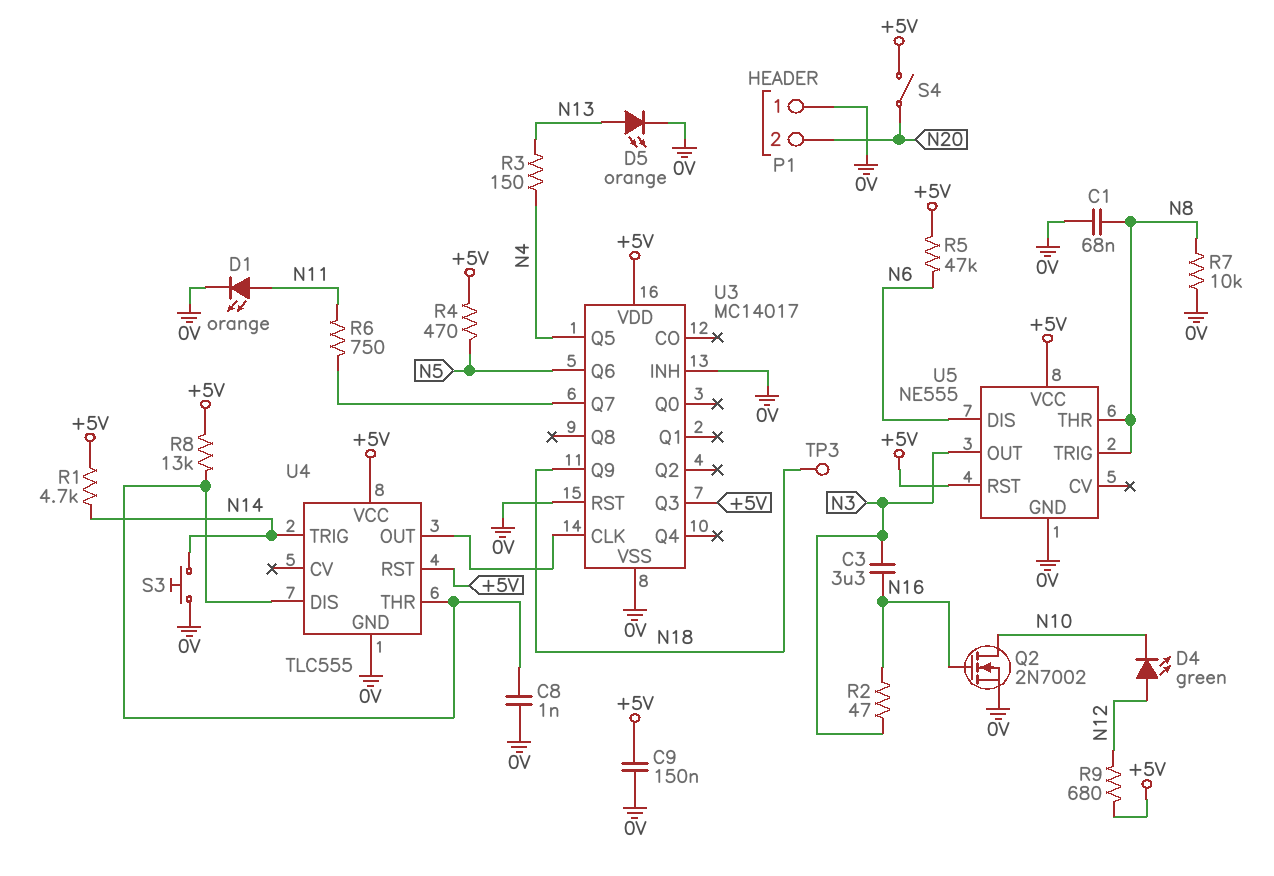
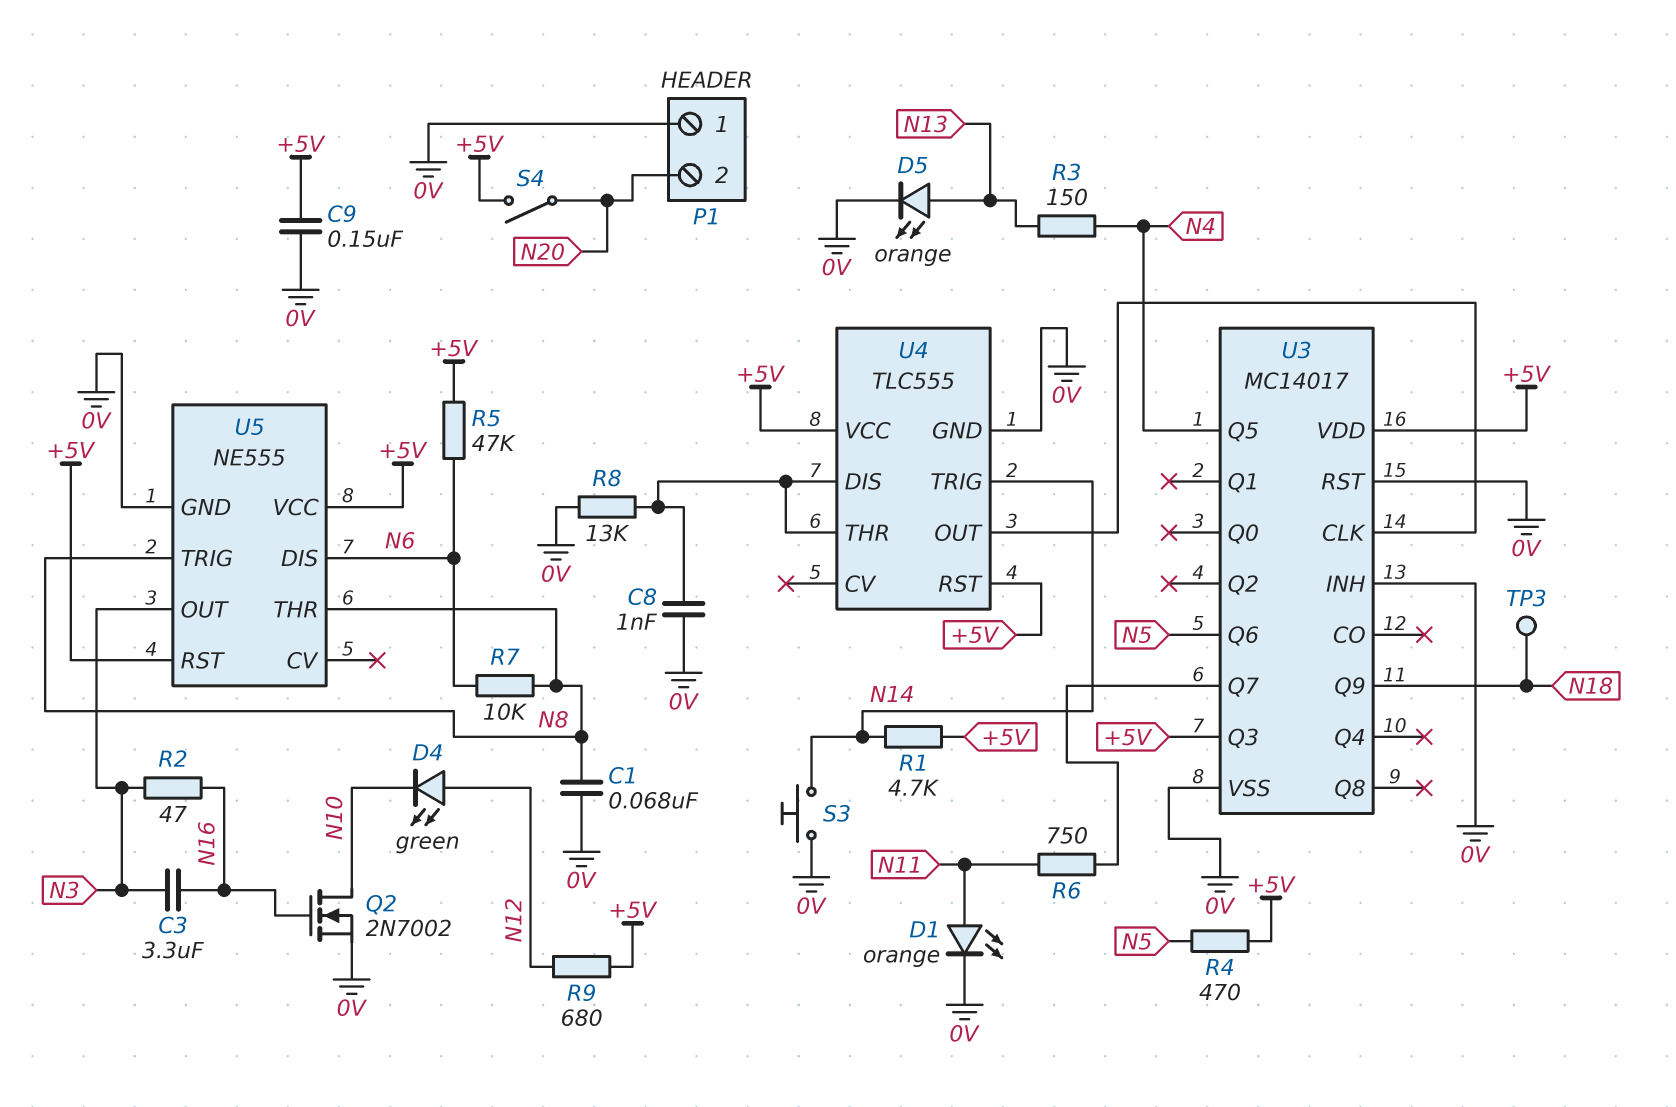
R7: 10k (0V, N8) -> 10k (N6, N8)
R8: 13k (+5V, U4/DIS) -> 13k (0V, U4/DIS)

